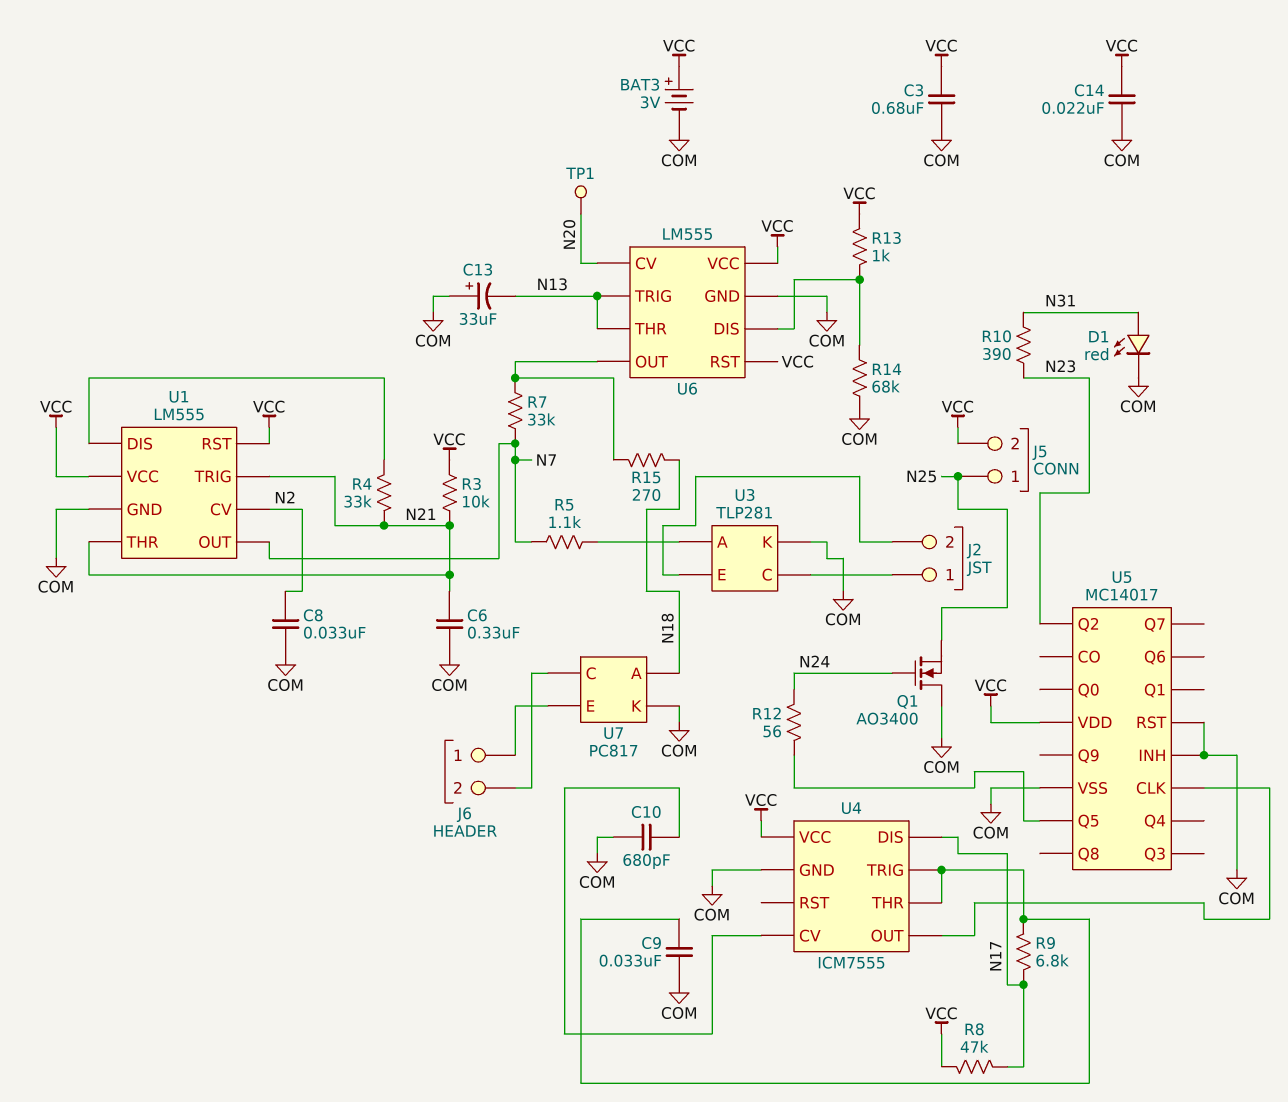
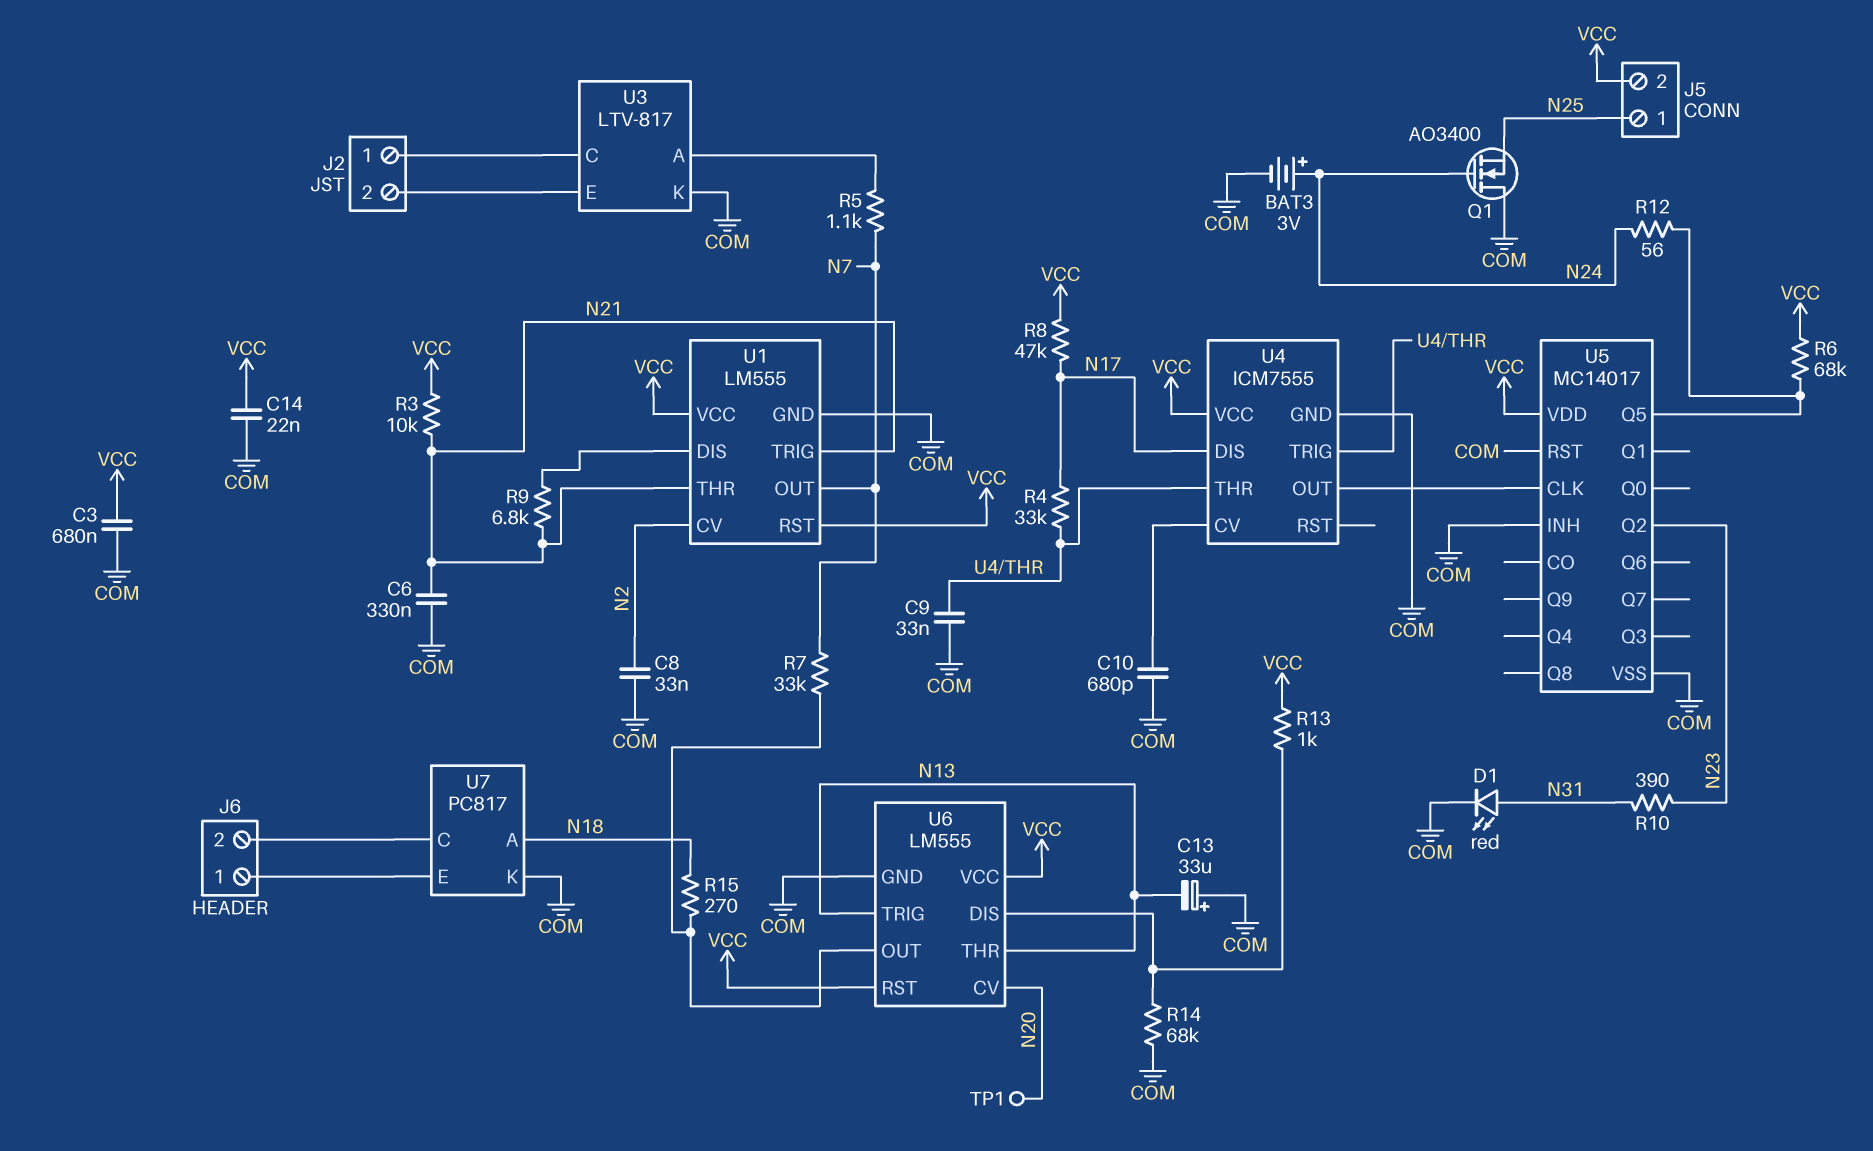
BAT3: 3V (plus VCC, minus COM) -> 3V (plus N24, minus COM)
R4: 33k (N21, U1/DIS) -> 33k (N17, U4/THR)
R6: none -> 68k (U5/Q5, VCC)
R9: 6.8k (N17, U4/THR) -> 6.8k (N21, U1/DIS)
U3: TLP281 -> LTV-817

